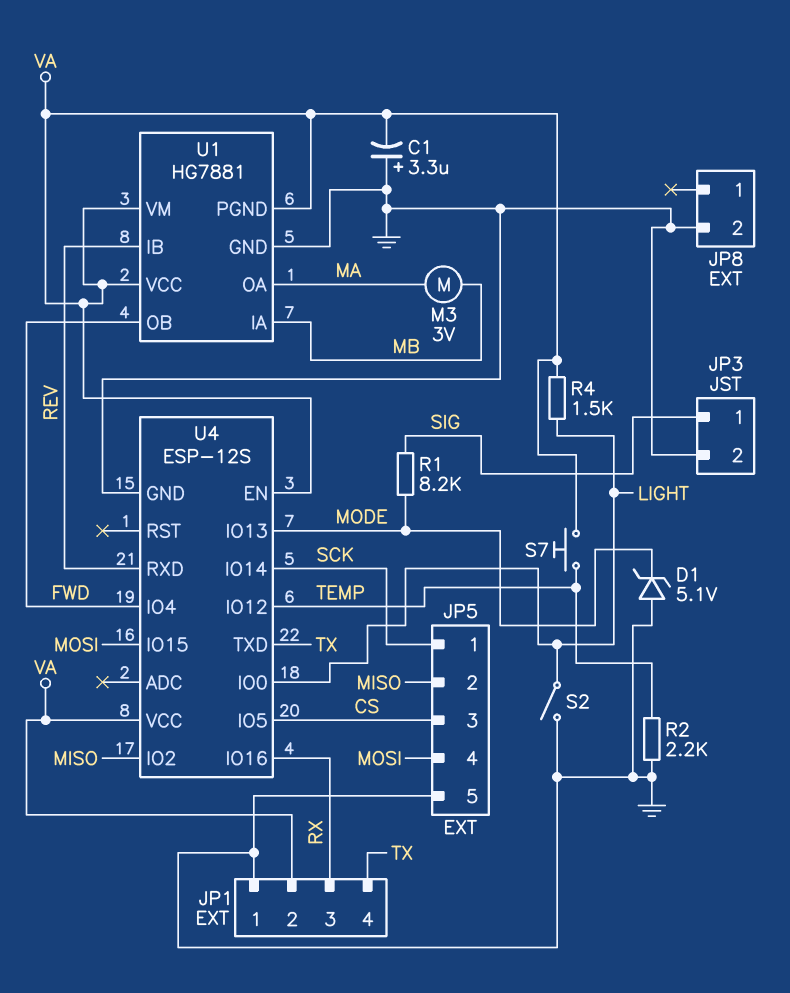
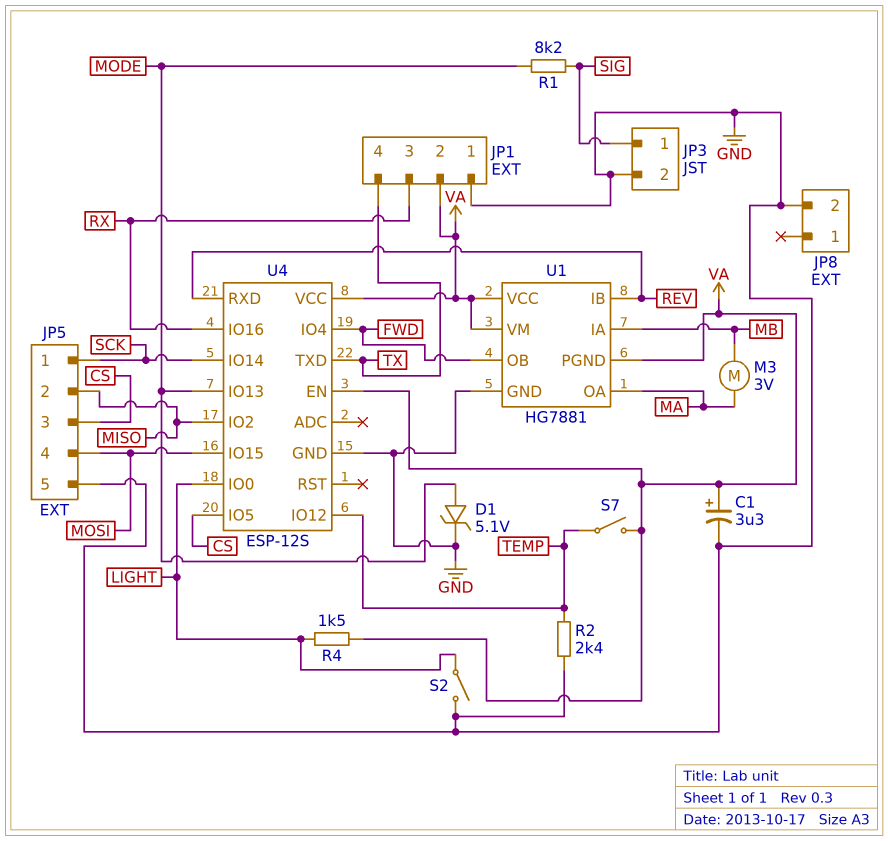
C1: 3.3uF (plus GND, minus VA) -> 3.3uF (plus VA, minus GND)
D1: zener 5.1V (A GND, K MODE) -> zener 5.1V (A MODE, K GND)
R2: 2.2k (GND, TEMP) -> 2.4k (GND, TEMP)
S7: button (TEMP, VA) -> switch (TEMP, VA)

